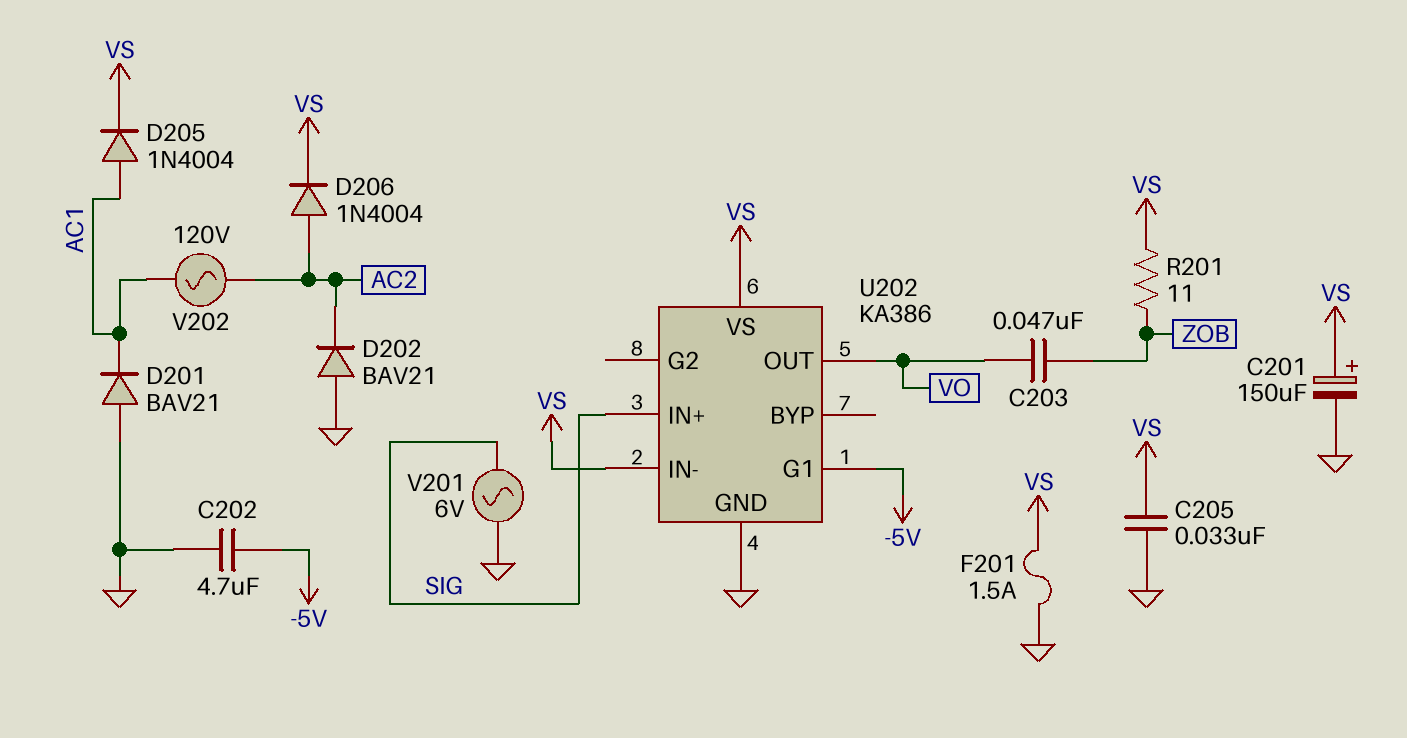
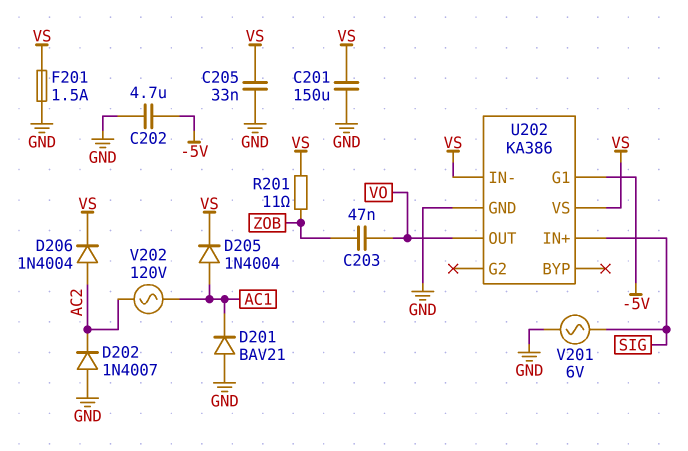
C201: 150uF (plus VS, minus GND) -> 150uF (GND, VS)
D202: diode BAV21 (A GND, K AC2) -> diode 1N4007 (A GND, K AC2)

